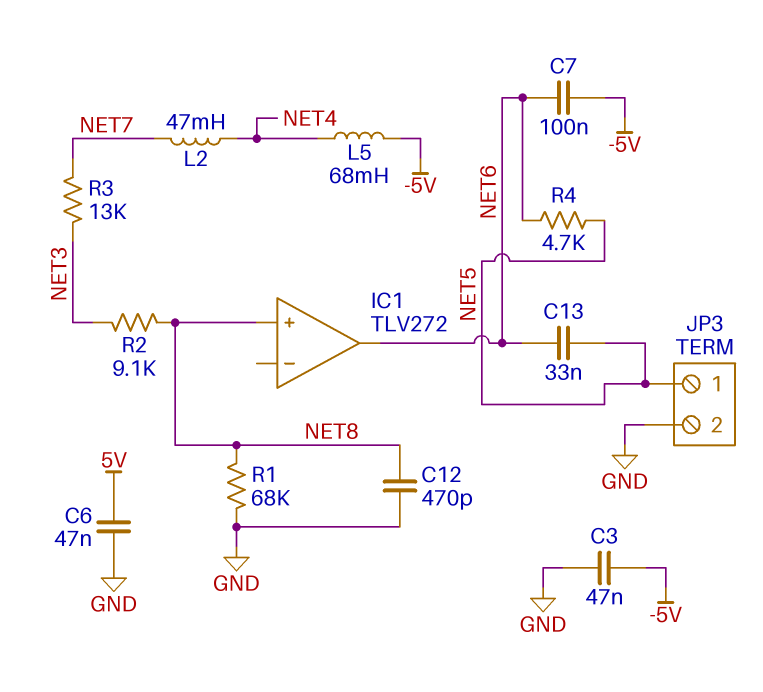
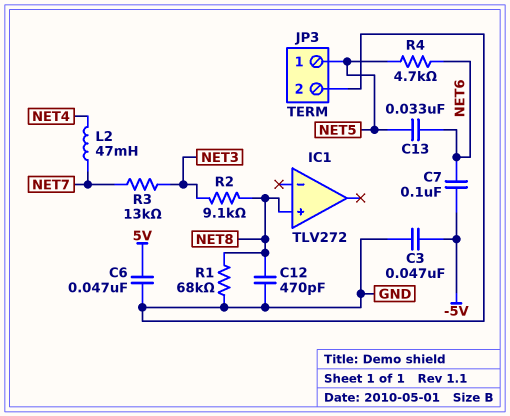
IC1 pin out: NET6 -> none
L5: 68mH (-5V, NET4) -> none

